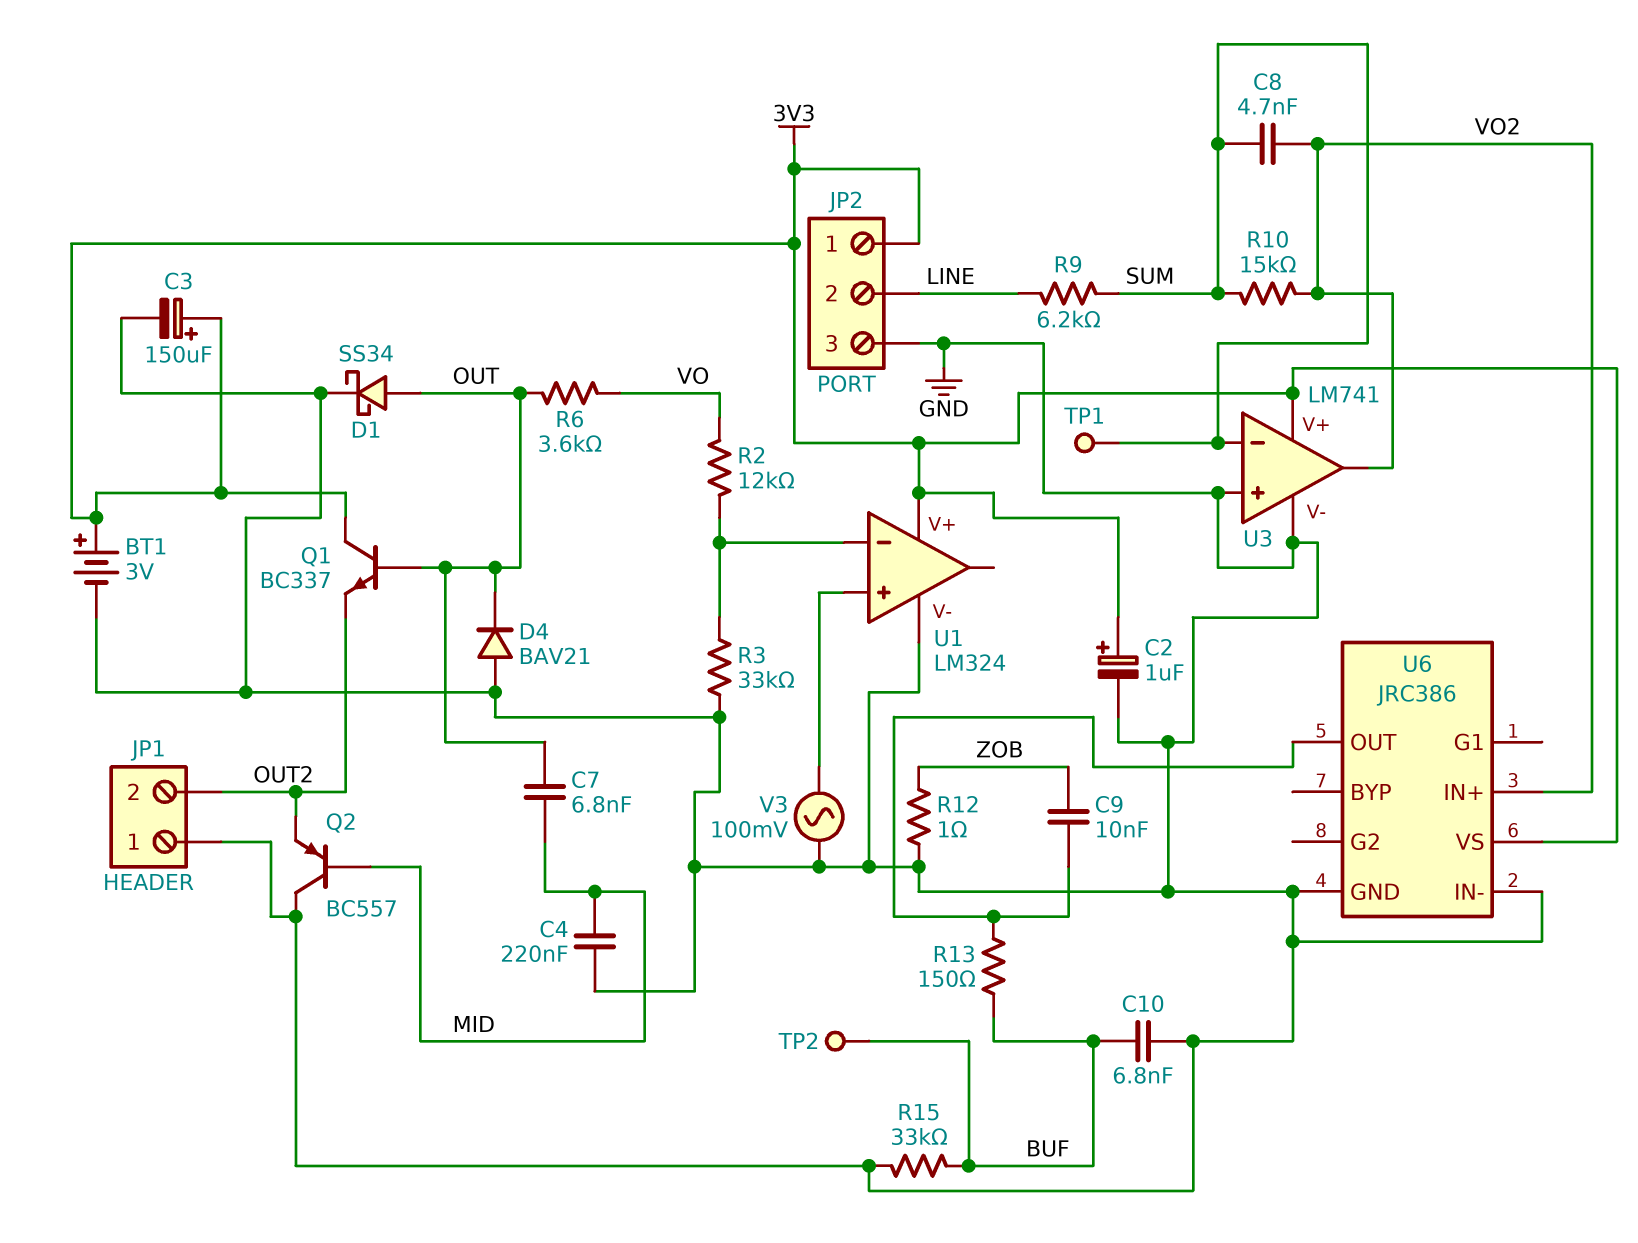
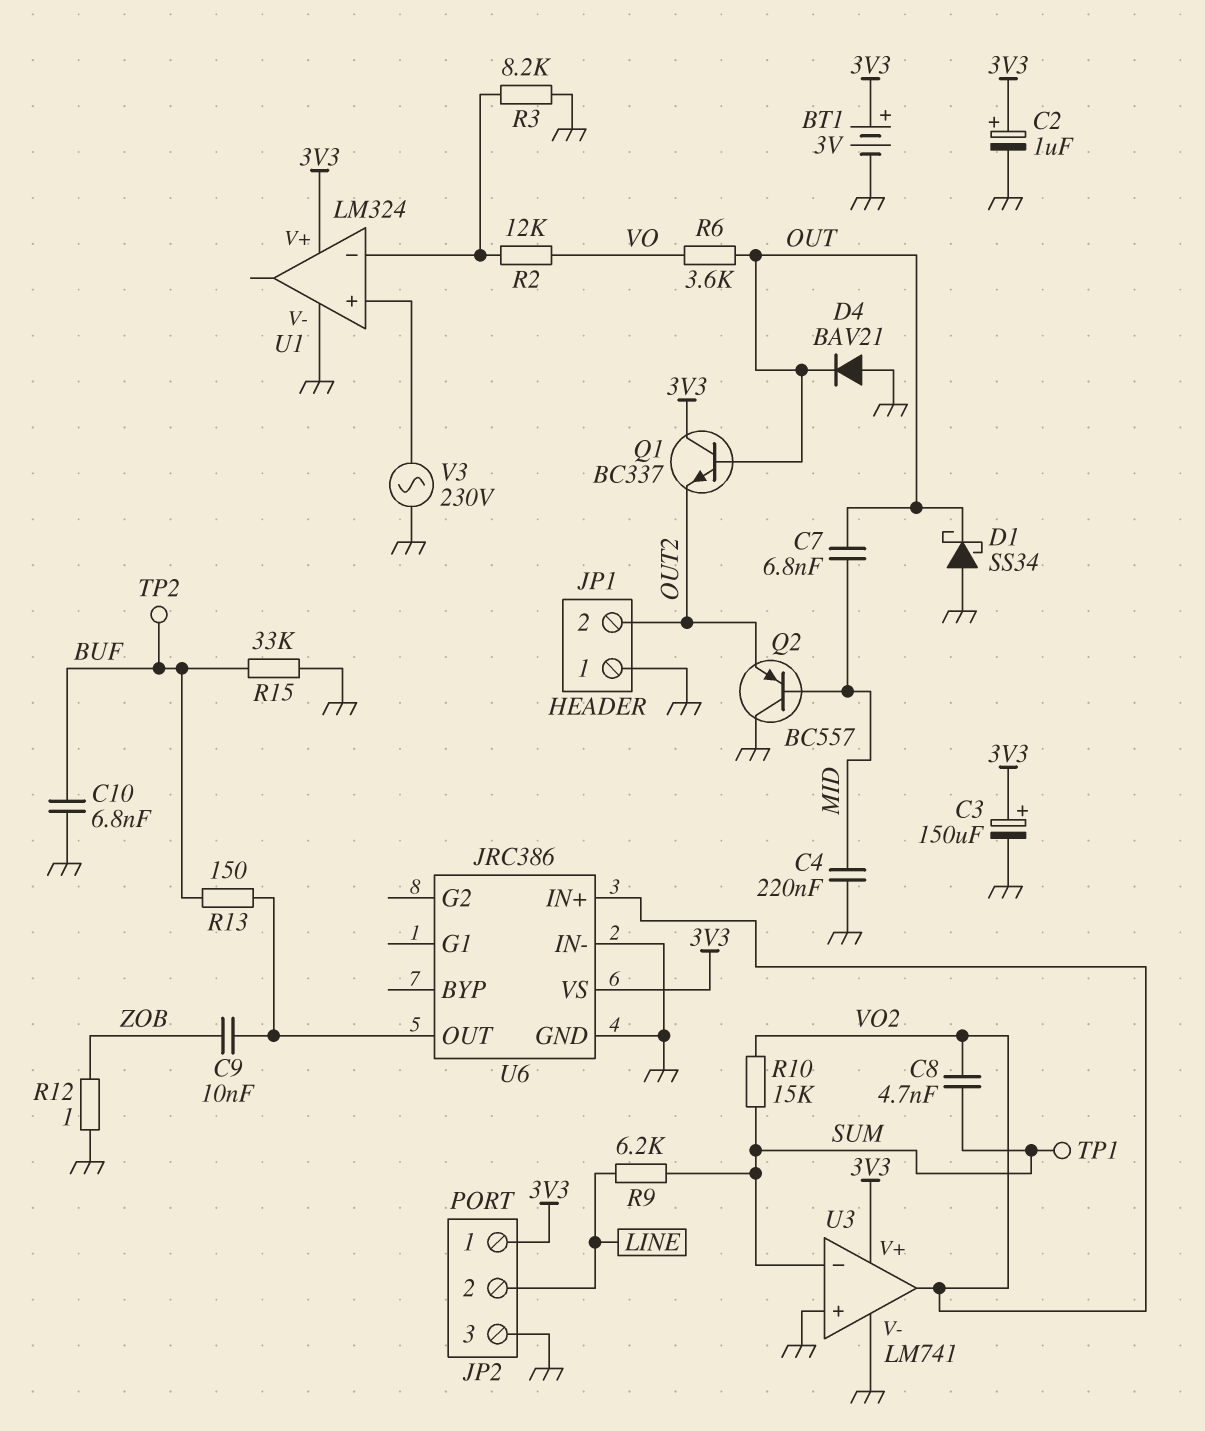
D1: schottky SS34 (A OUT, K GND) -> schottky SS34 (A GND, K OUT)
R3: 33k (GND, U1/in-) -> 8.2k (GND, U1/in-)
V3: AC 100mV (GND, U1/in+) -> AC 230V (GND, U1/in+)

